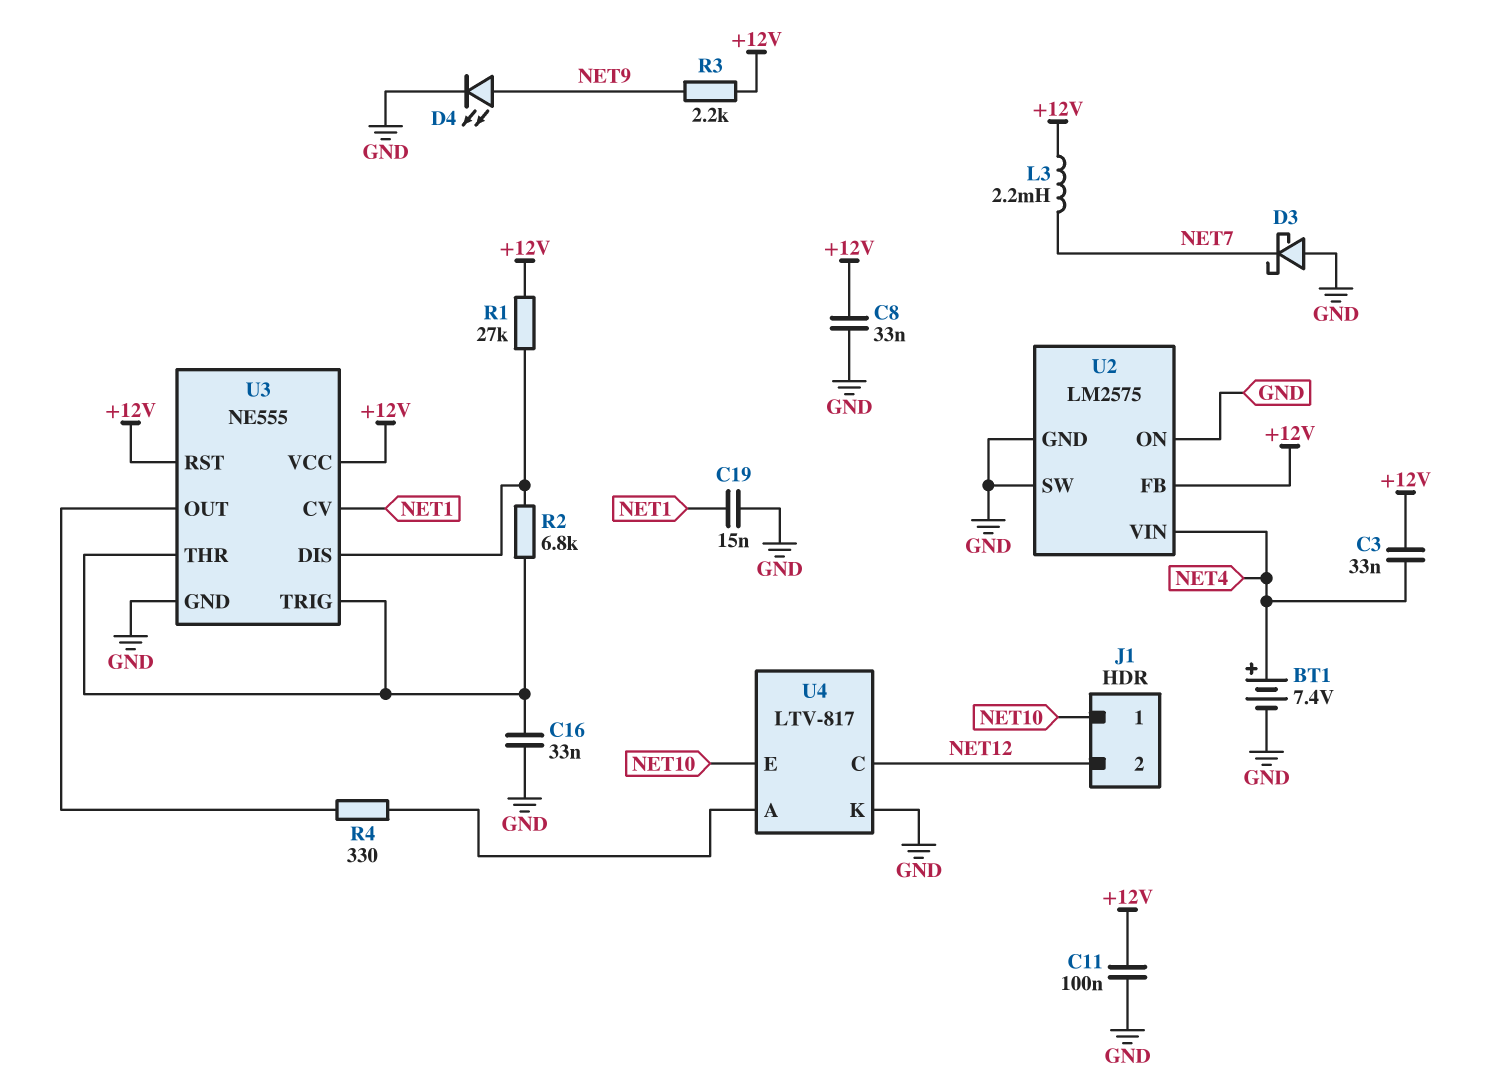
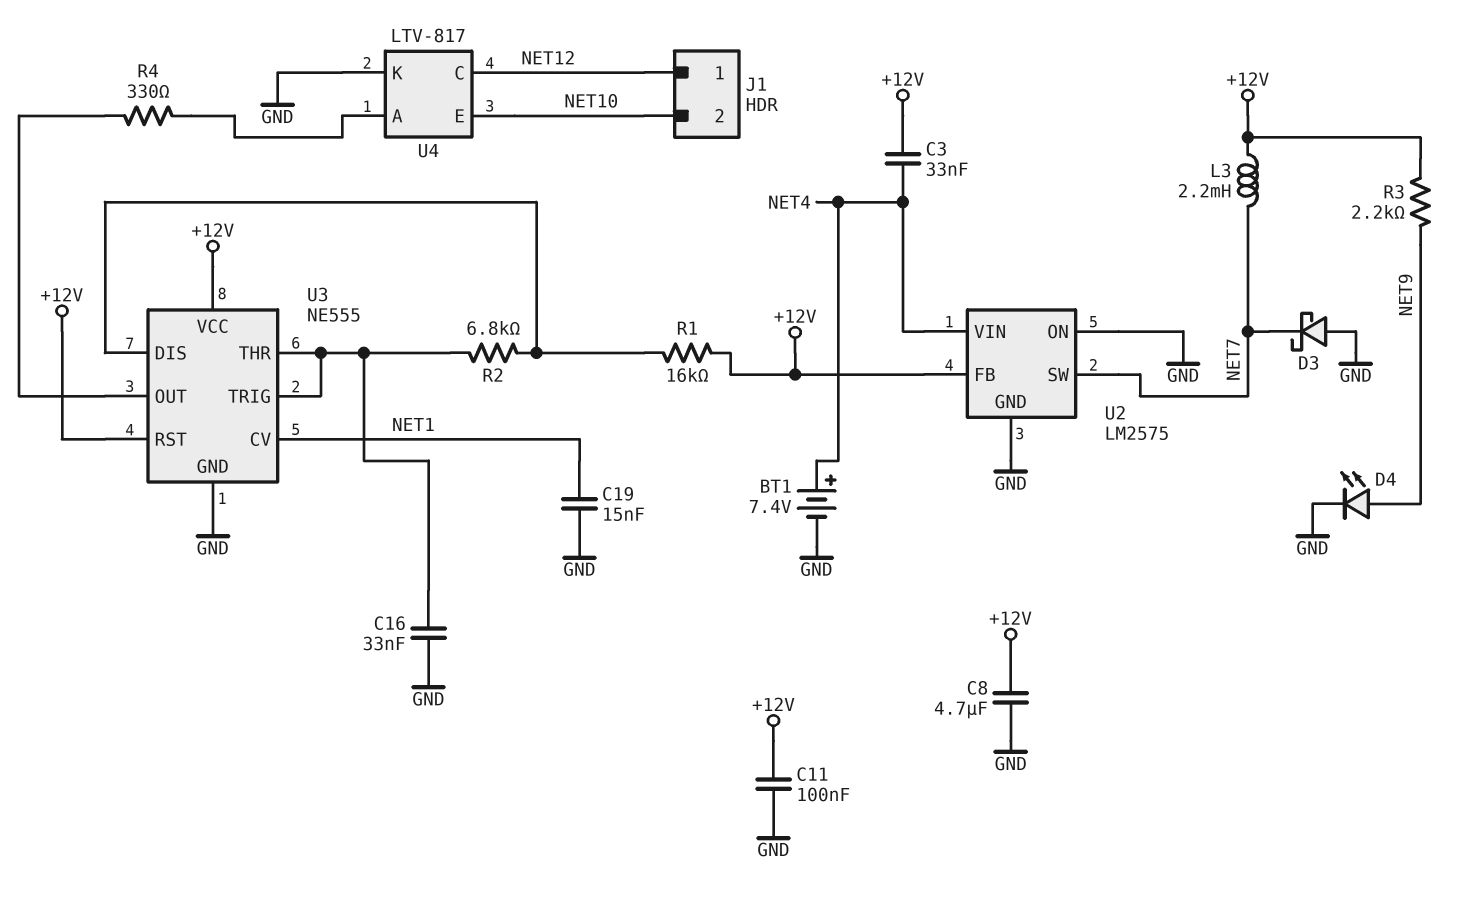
C8: 33nF (+12V, GND) -> 4.7uF (+12V, GND)
J1 pin 1: NET10 -> NET12
J1 pin 2: NET12 -> NET10
R1: 27k (+12V, U3/DIS) -> 16k (+12V, U3/DIS)
U2 pin SW: GND -> NET7

